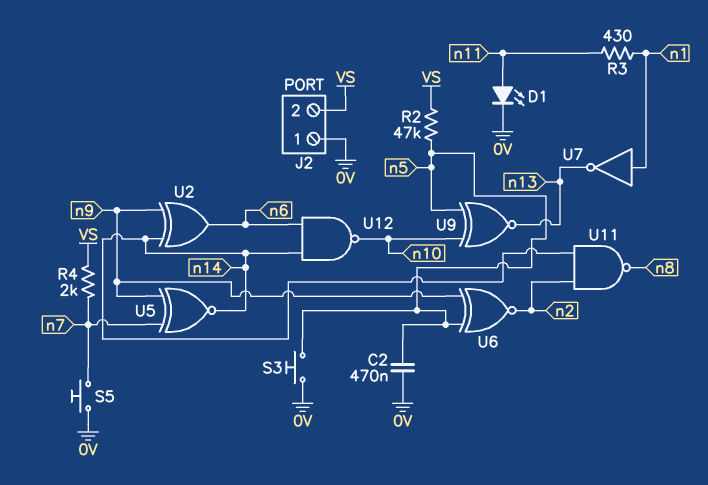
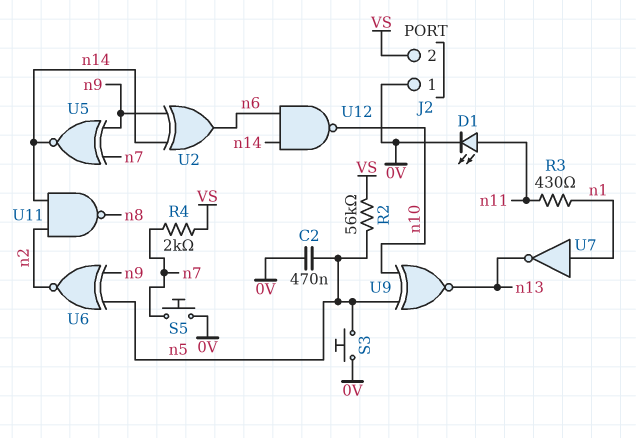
R2: 47k (VS, n5) -> 56k (VS, n5)

